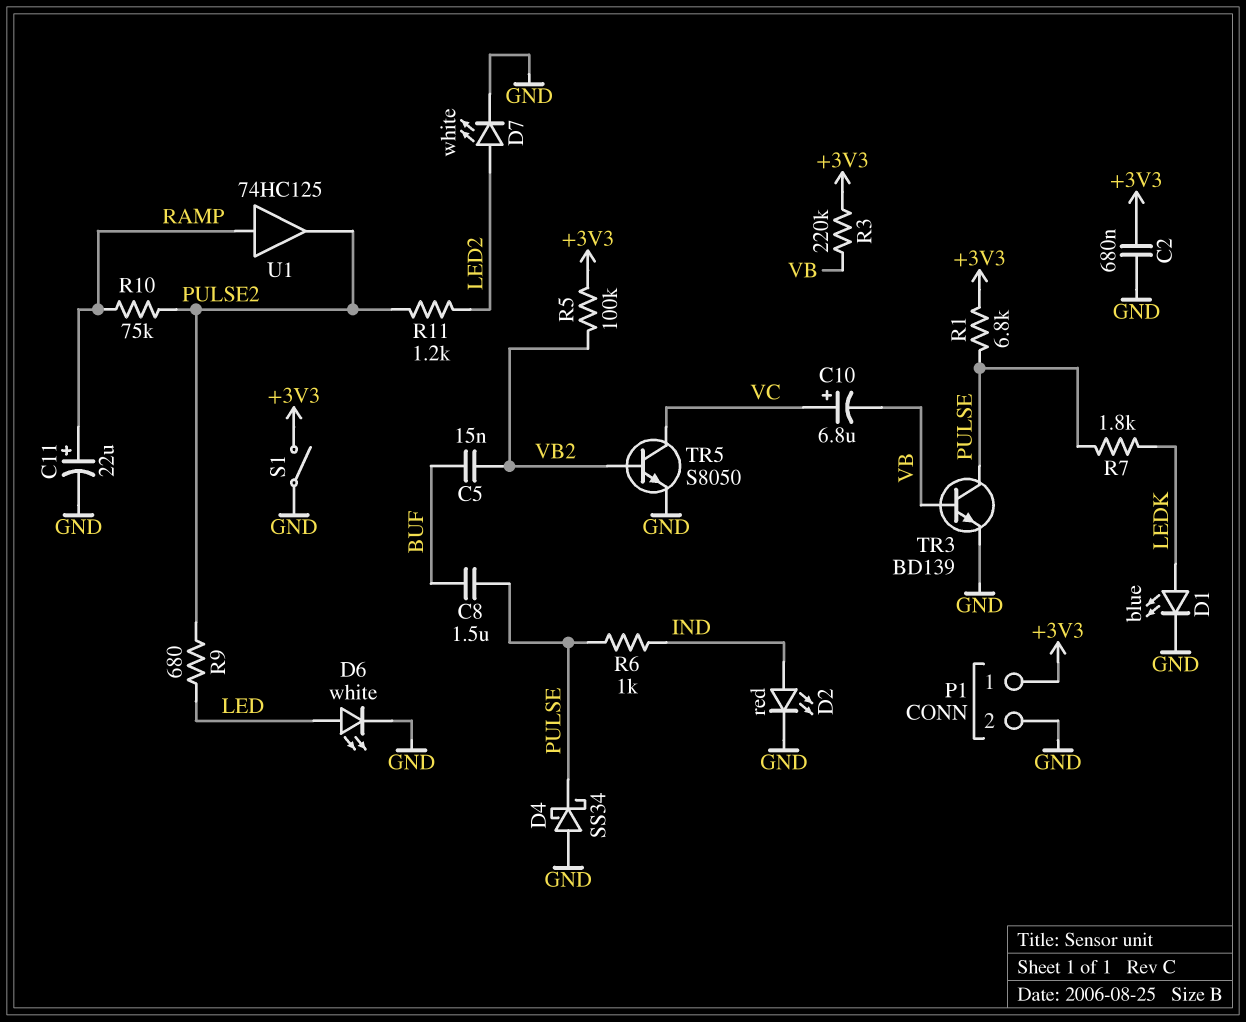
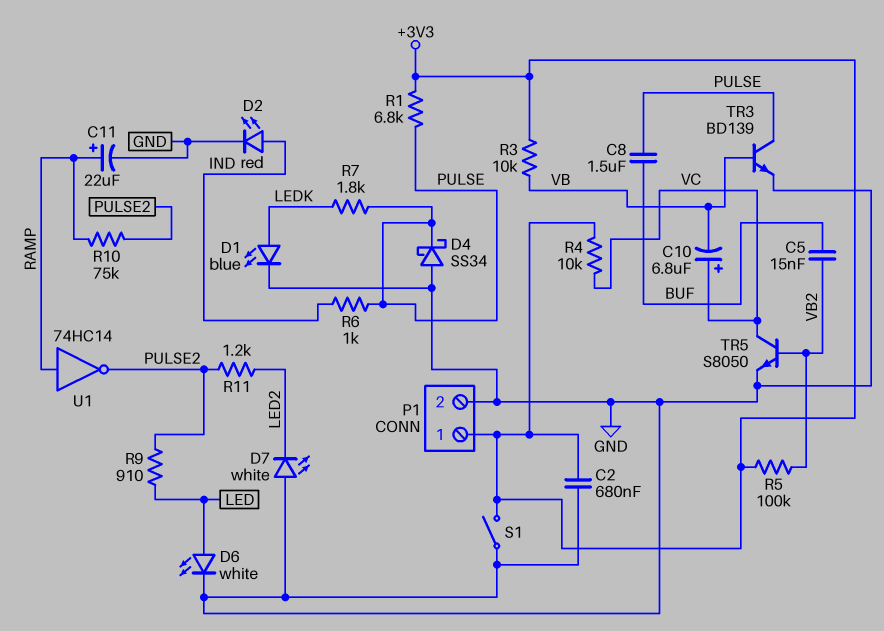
D7: LED white (A LED2, K GND) -> LED white (A GND, K LED2)
R3: 220k (+3V3, VB) -> 10k (+3V3, VB)
R4: none -> 10k (+3V3, VC)
R9: 680 (LED, PULSE2) -> 910 (LED, PULSE2)
U1: buffer 74HC125 (in RAMP, out PULSE2) -> NOT 74HC14 (in RAMP, out PULSE2)

